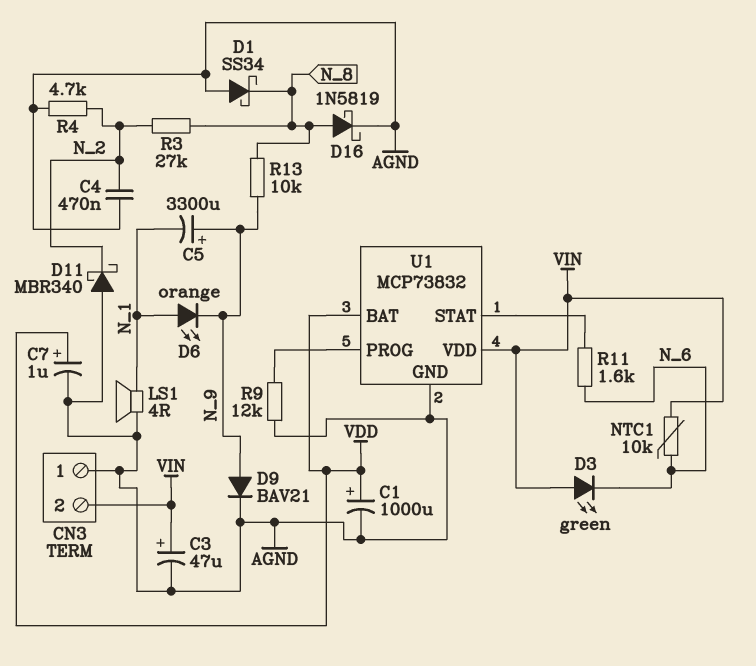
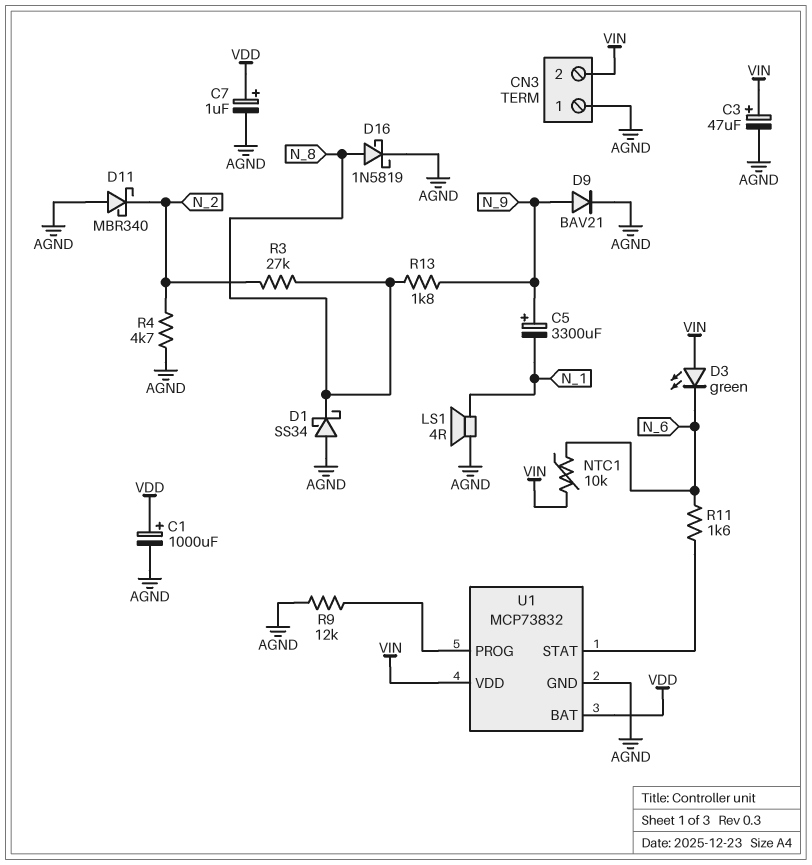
C4: 470nF (AGND, N_2) -> none
D6: LED orange (A N_1, K N_9) -> none
R13: 10k (N_8, N_9) -> 1.8k (N_8, N_9)

